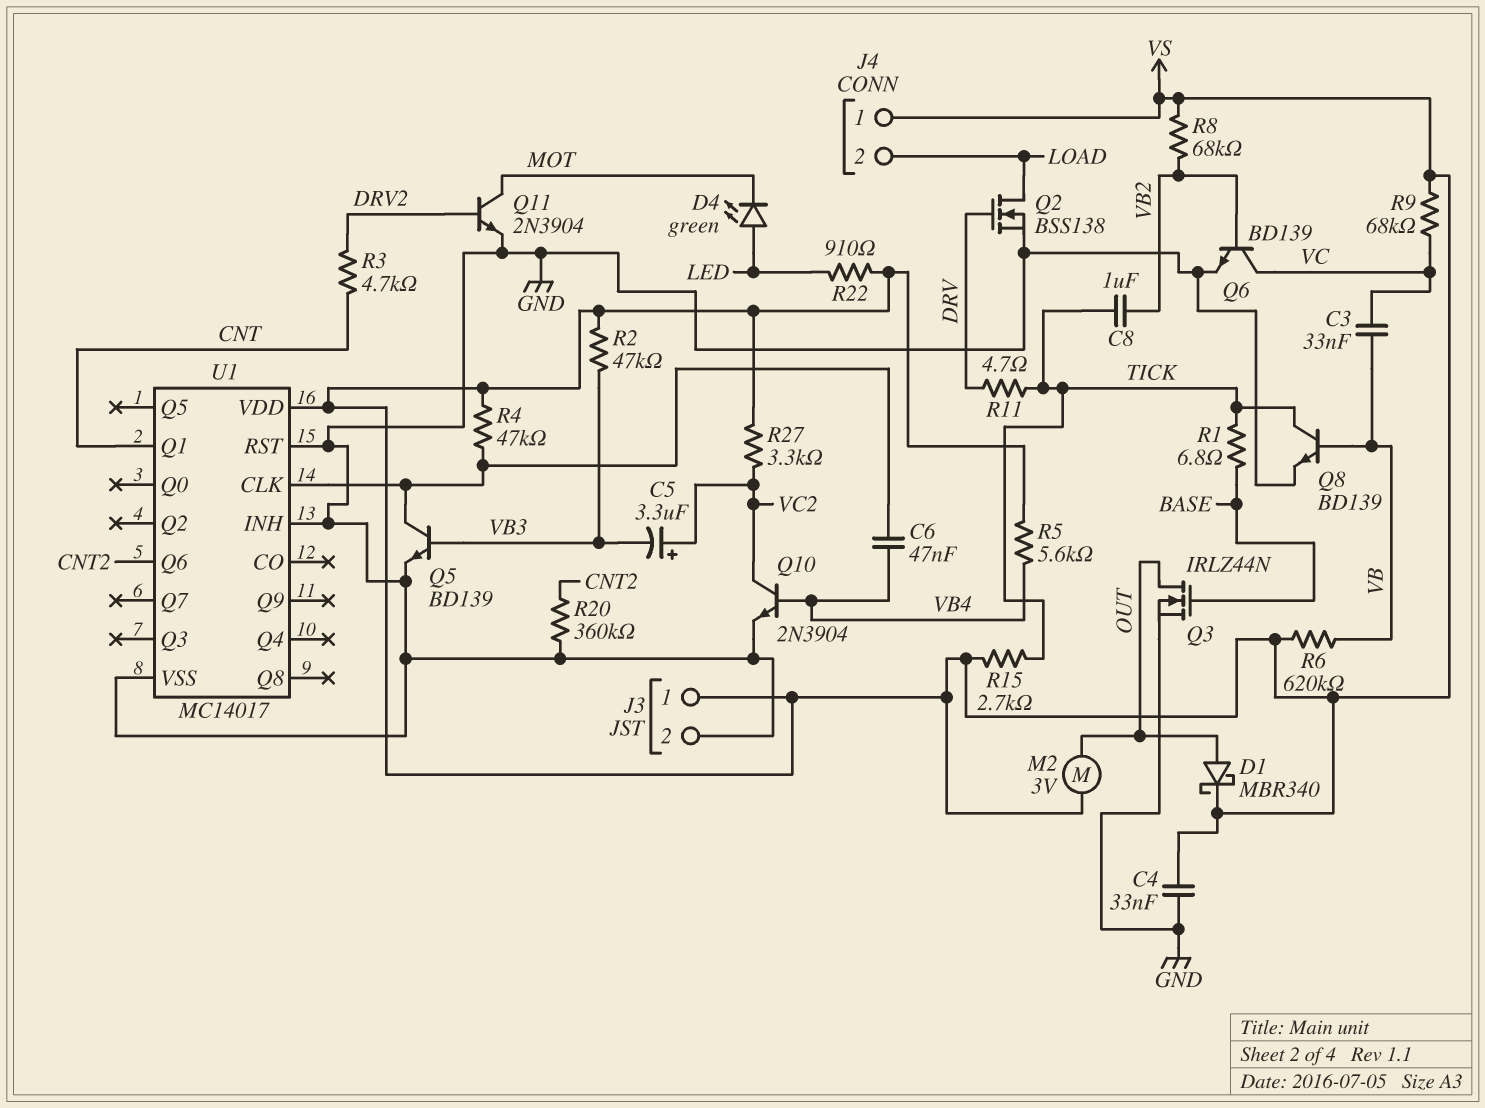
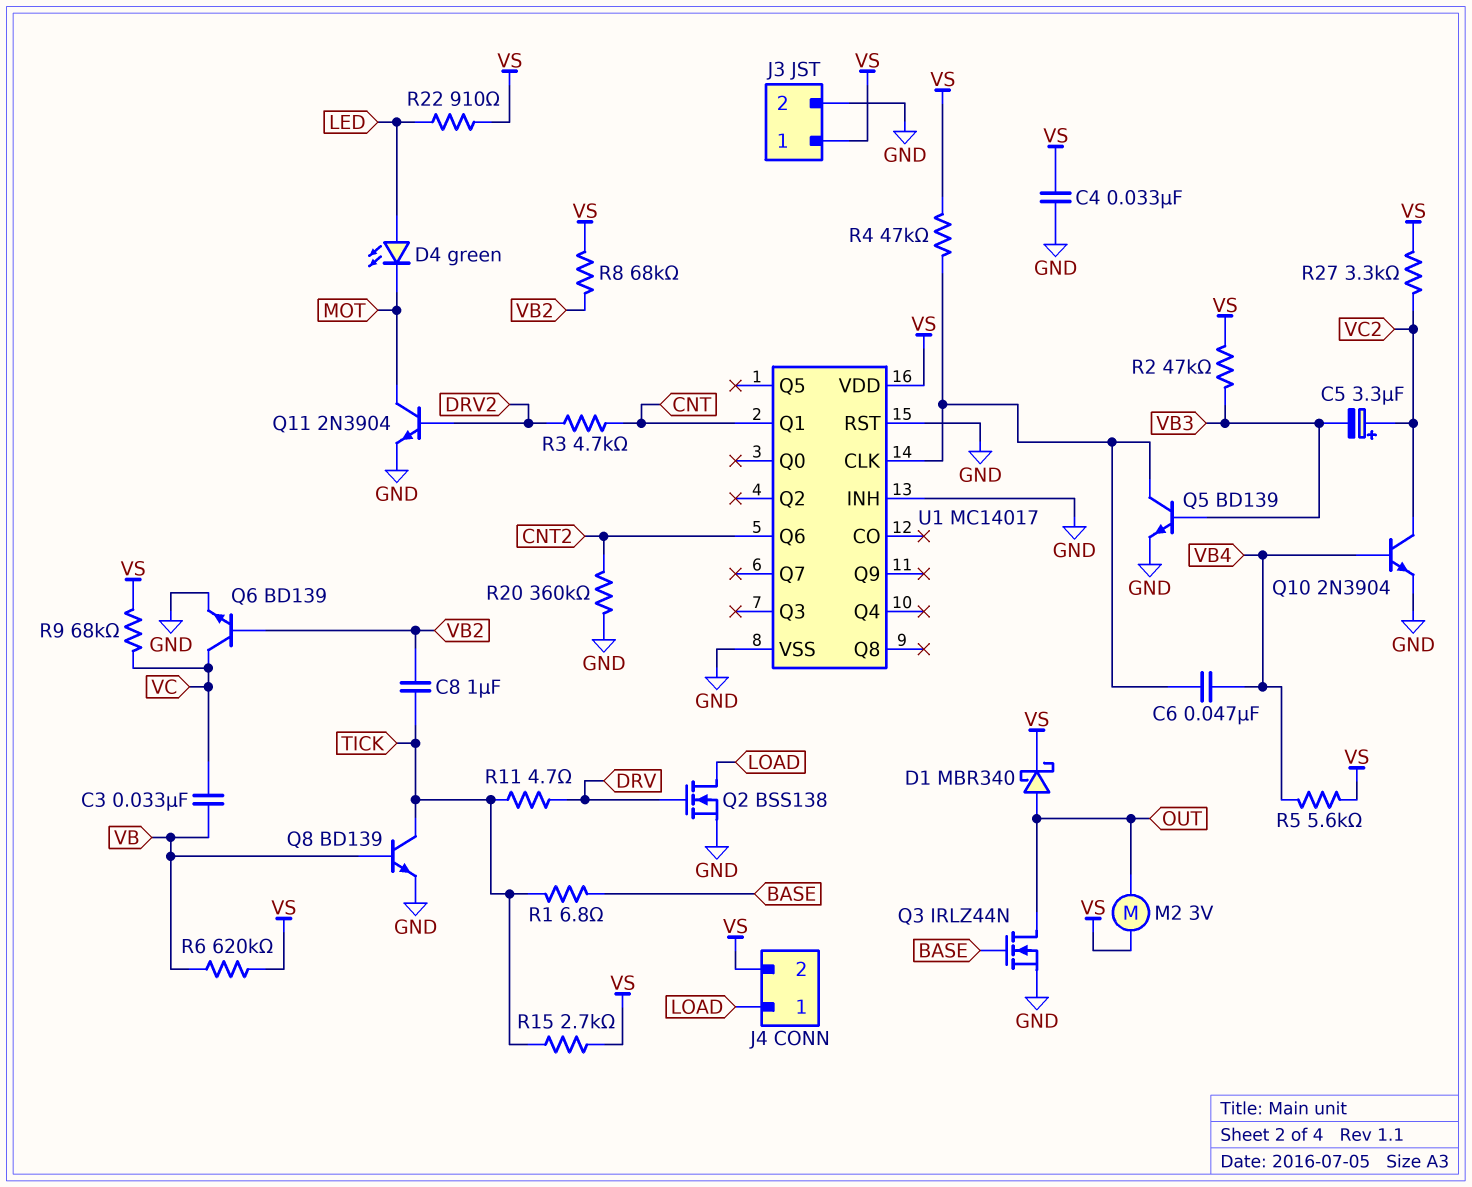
J4 pin 1: VS -> LOAD
J4 pin 2: LOAD -> VS

